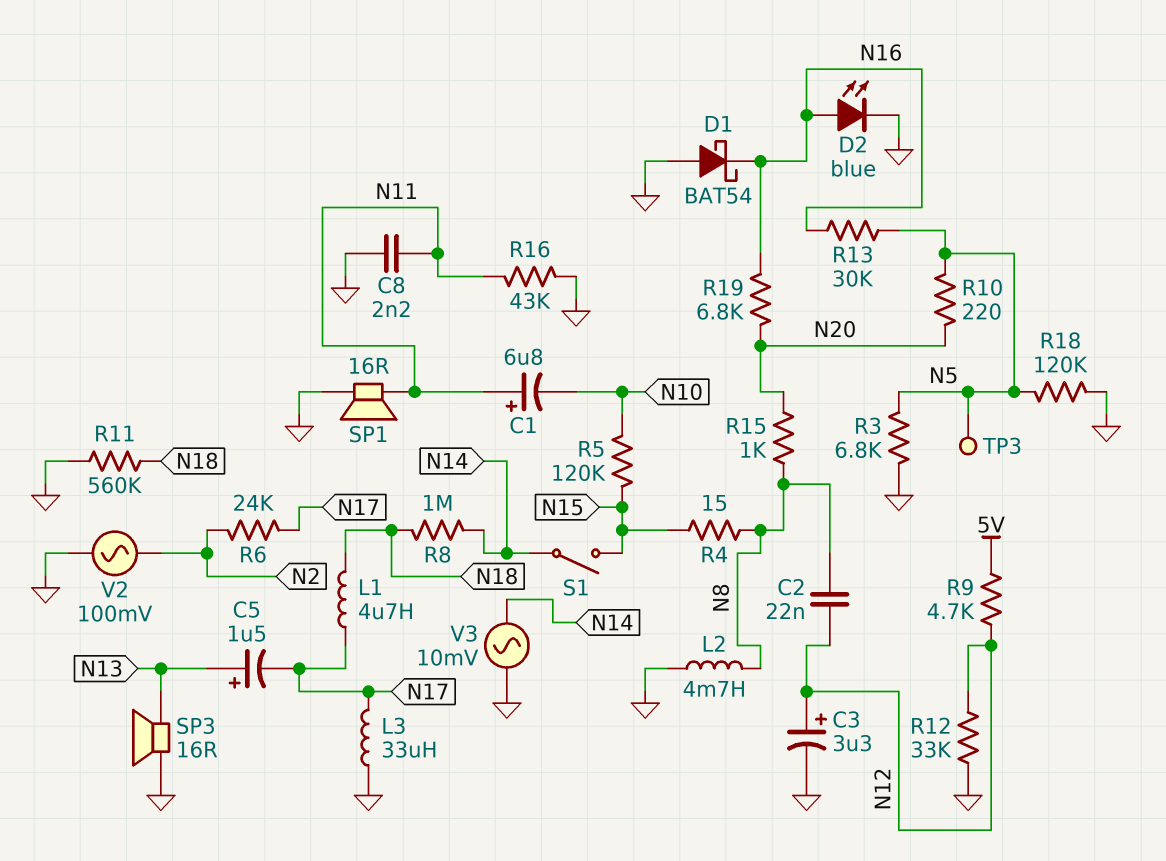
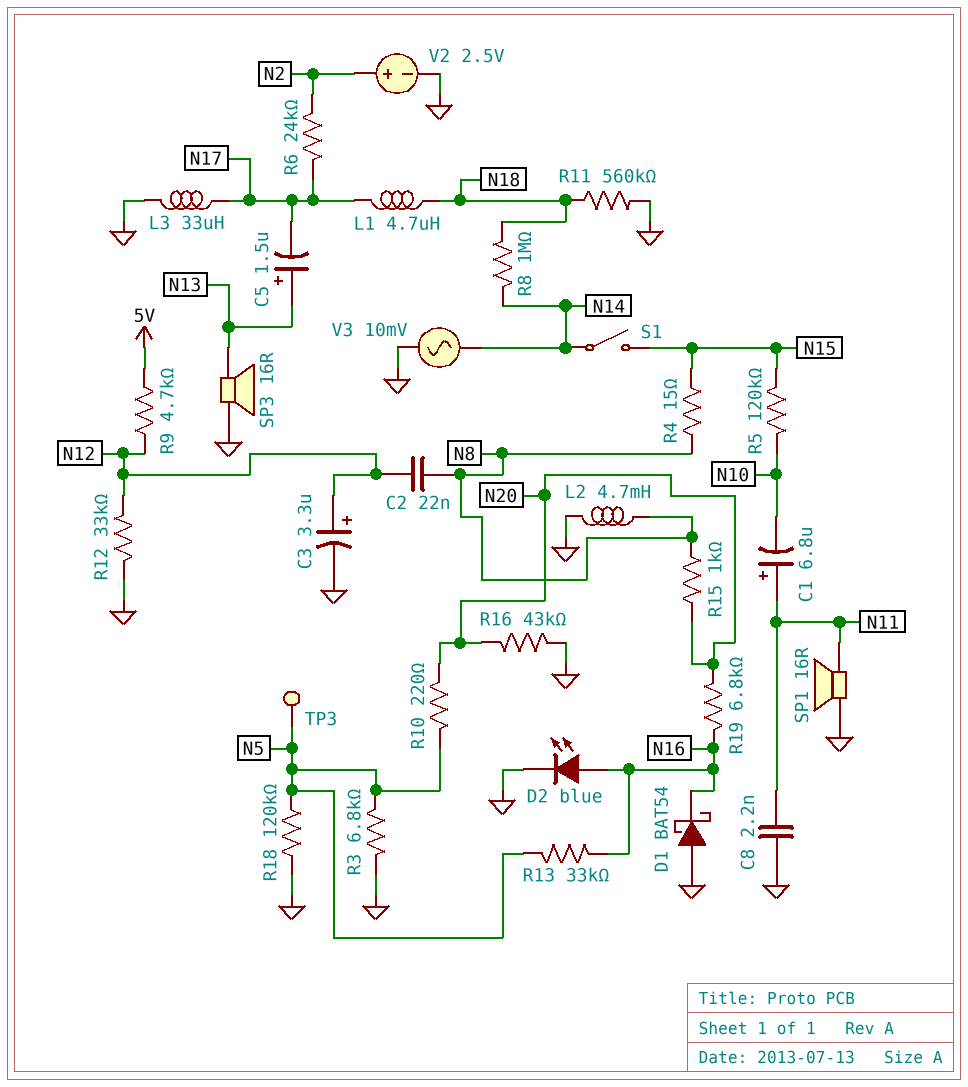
R13: 30k (N5, N16) -> 33k (N5, N16)
R16: 43k (GND, N11) -> 43k (GND, N20)
V2: AC 100mV (GND, N2) -> 2.5V (plus N2, minus GND)

